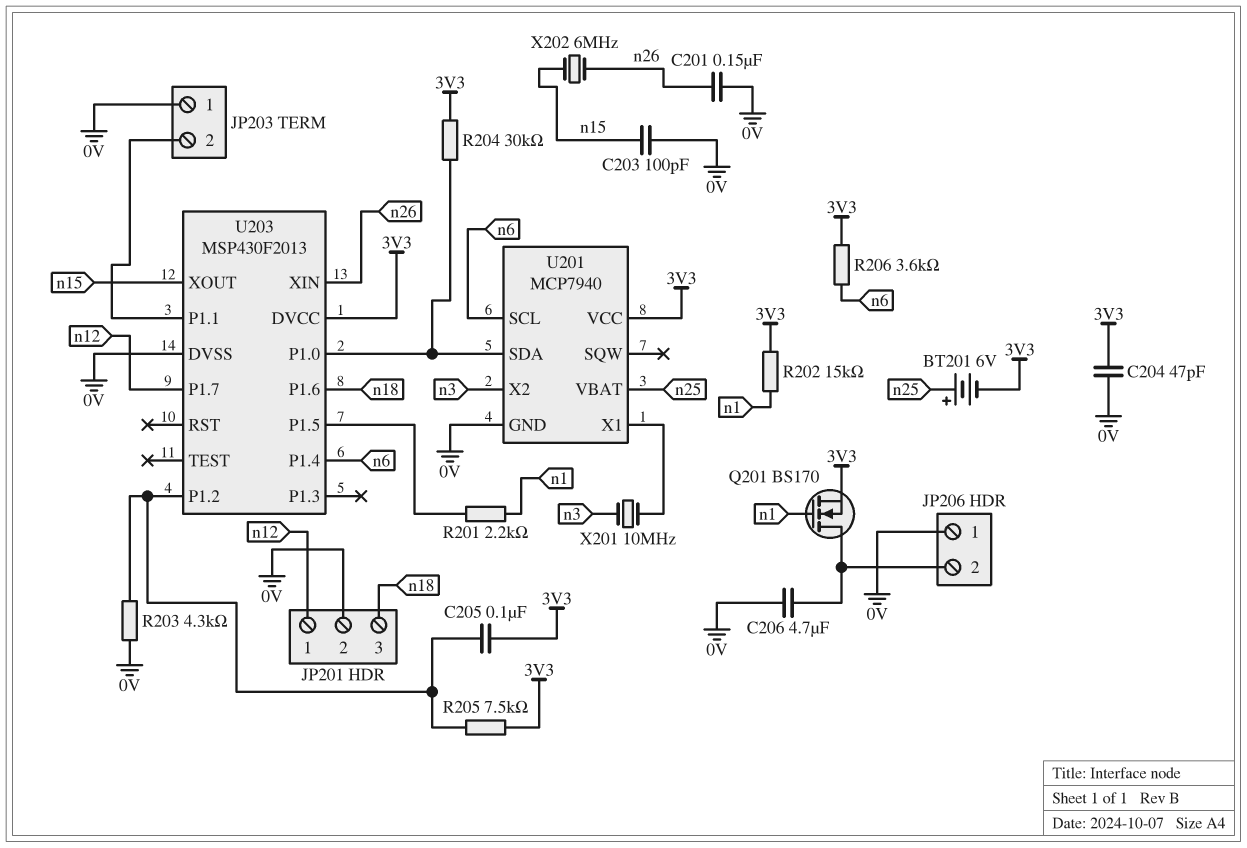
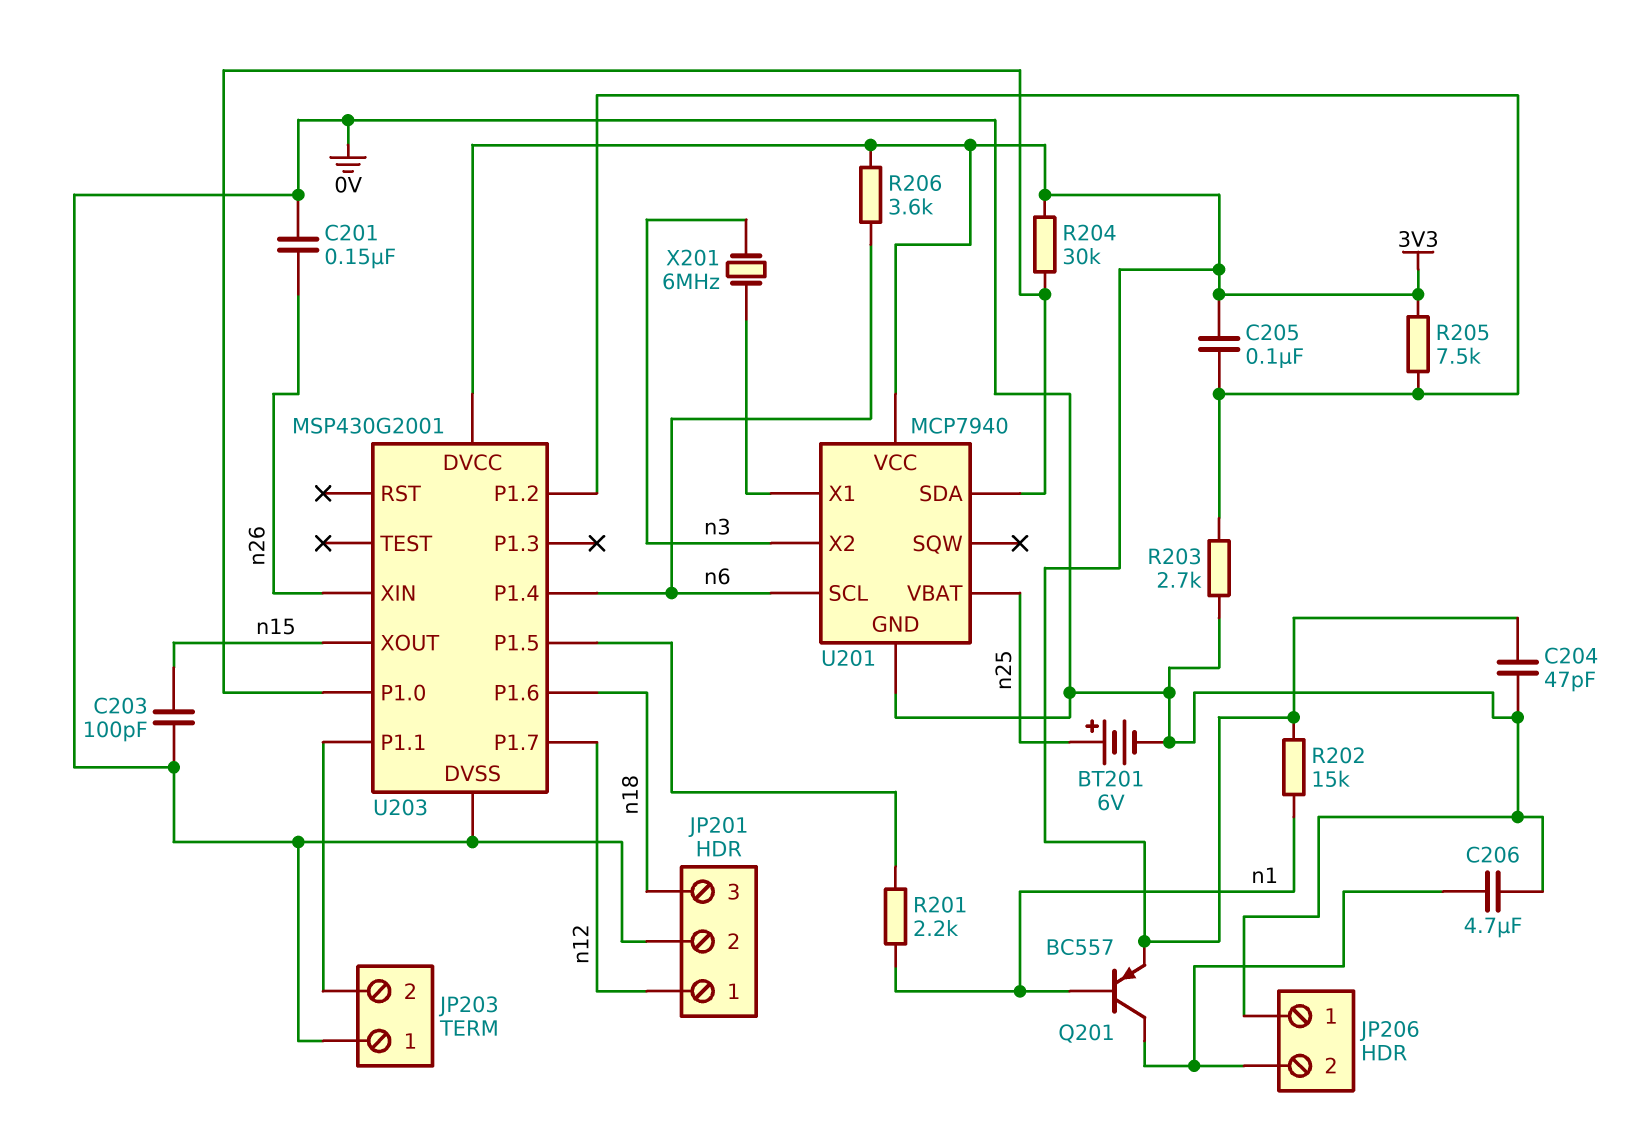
BT201: 6V (plus n25, minus 3V3) -> 6V (plus n25, minus 0V)
Q201: NMOS BS170 (G n1, D JP206/2, S 3V3) -> PNP BC557 (B n1, C JP206/2, E 3V3)
R203: 4.3k (0V, U203/P1.2) -> 2.7k (0V, U203/P1.2)
U203: MSP430F2013 -> MSP430G2001
X201: 10MHz (U201/X1, n3) -> 6MHz (U201/X1, n3)
X202: 6MHz (n15, n26) -> none

